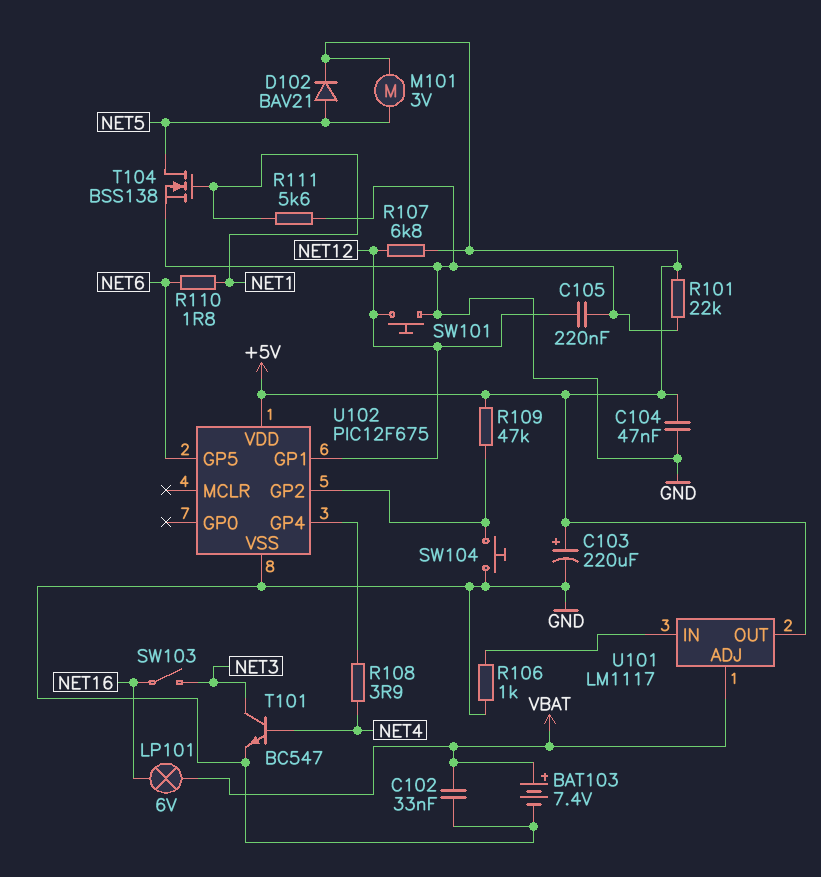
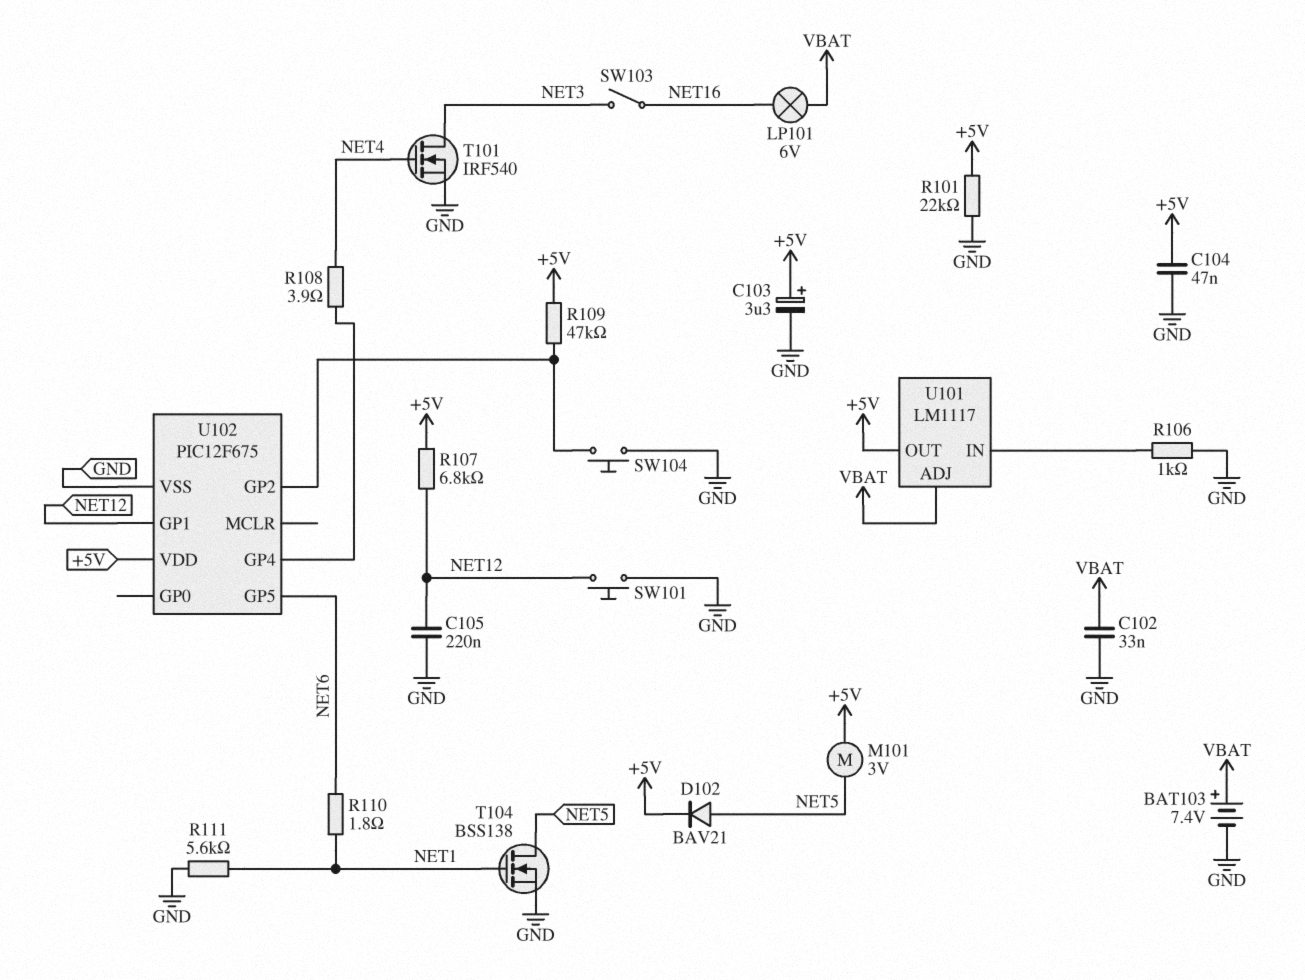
C103: 220uF (plus +5V, minus GND) -> 3.3uF (plus +5V, minus GND)
T101: NPN BC547 (B NET4, C NET3, E GND) -> NMOS IRF540 (G NET4, D NET3, S GND)

